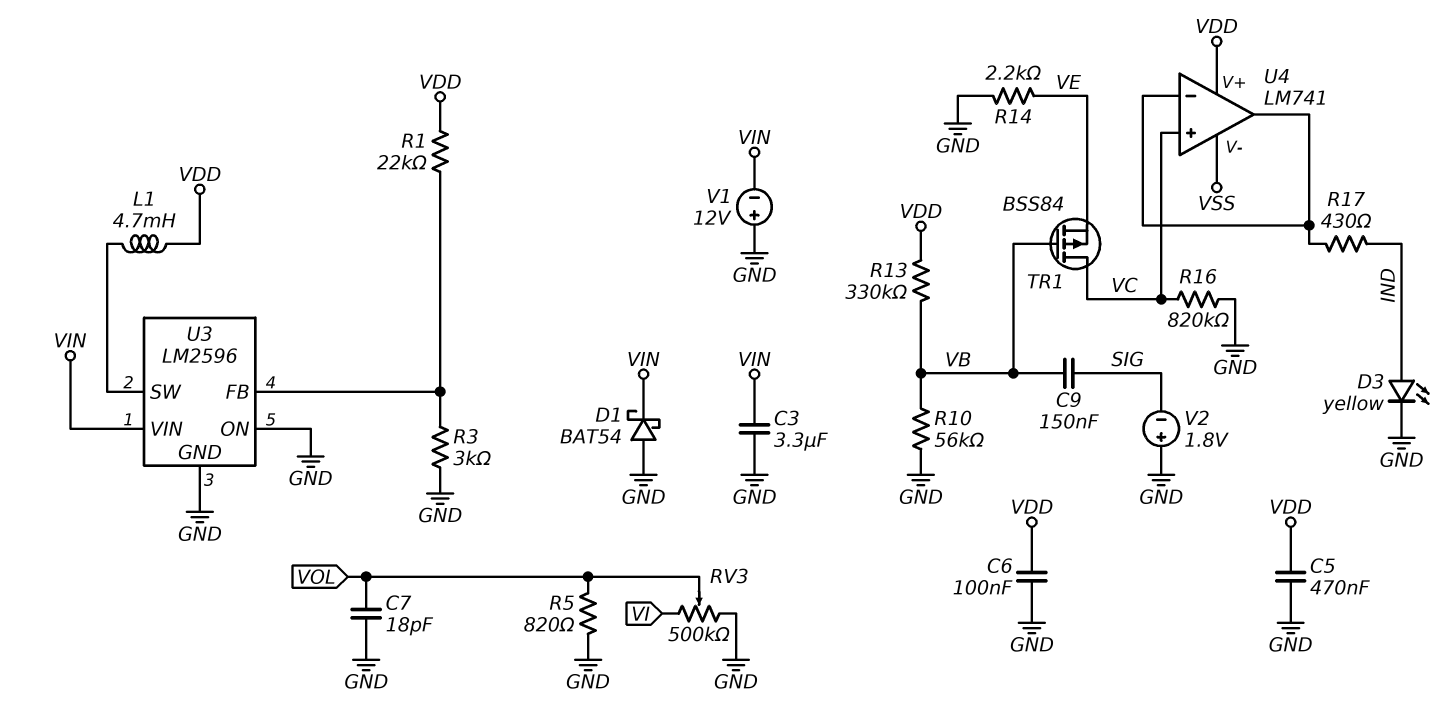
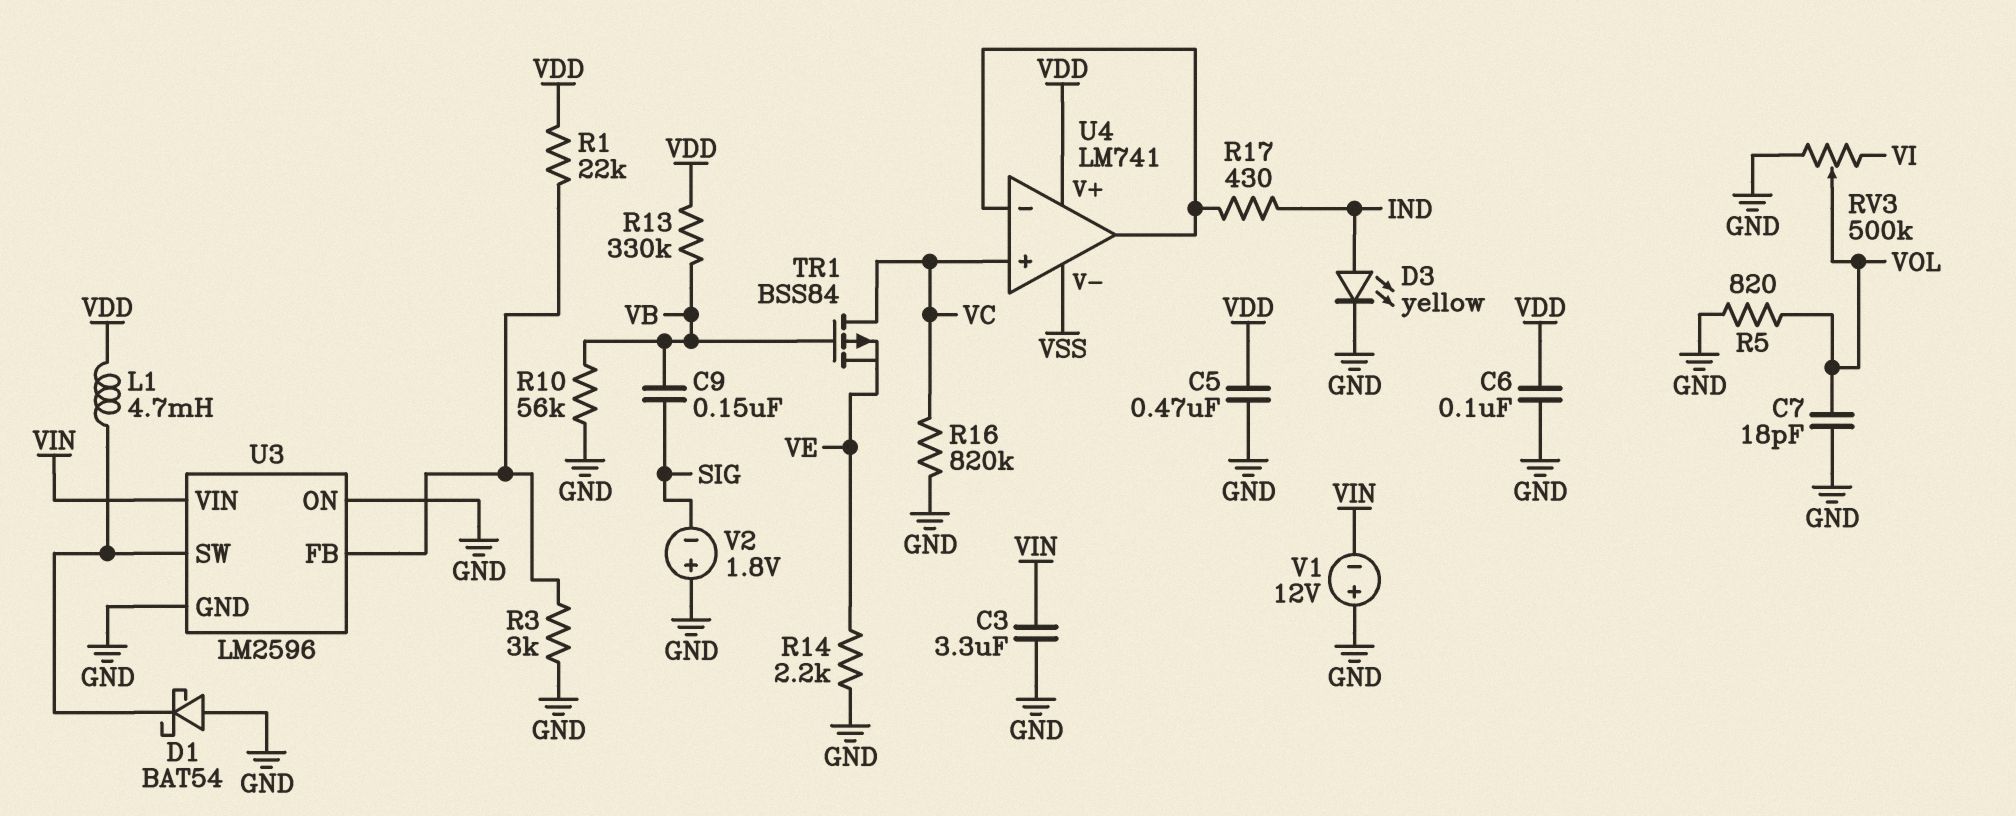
D1: schottky BAT54 (A GND, K VIN) -> schottky BAT54 (A GND, K U3/SW)

